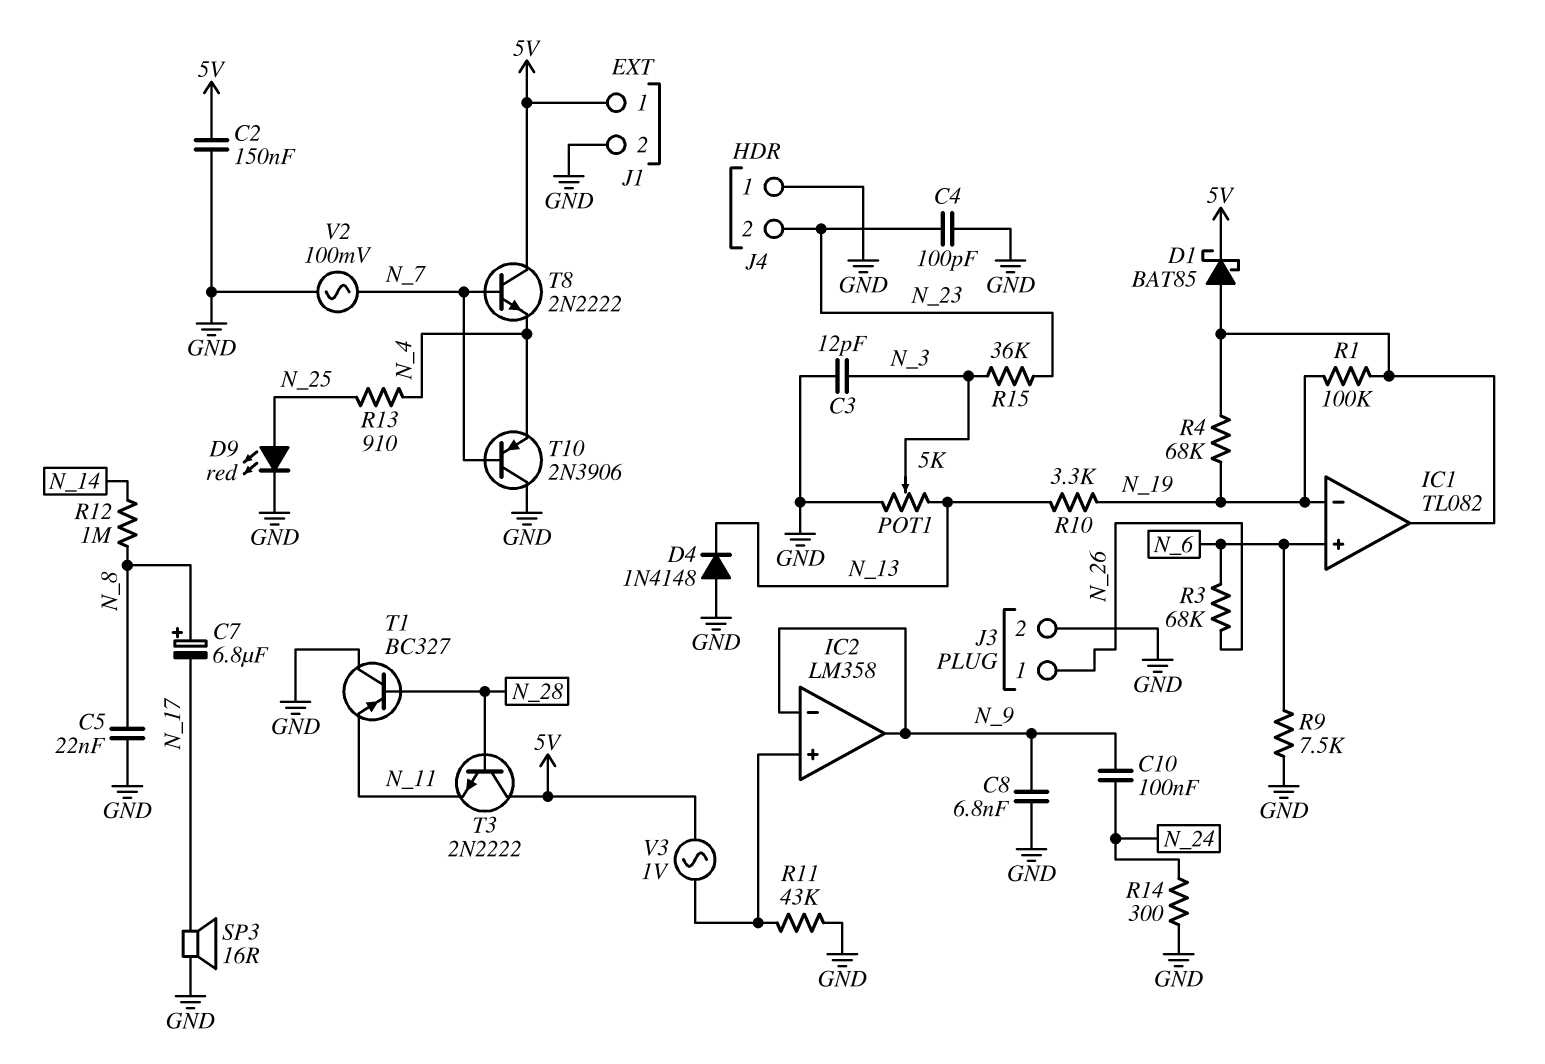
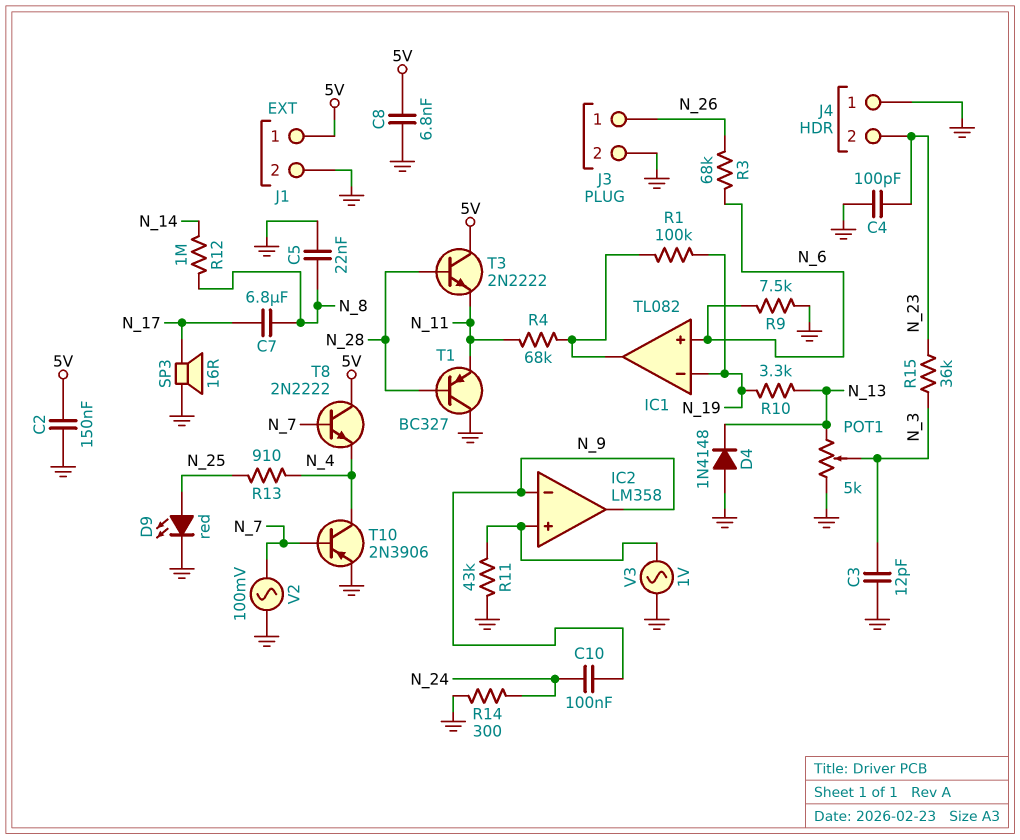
C7: 6.8uF (plus N_8, minus N_17) -> 6.8uF (N_8, N_17)
C8: 6.8nF (GND, N_9) -> 6.8nF (5V, GND)
D1: schottky BAT85 (A IC1/out, K 5V) -> none
R4: 68k (IC1/out, N_19) -> 68k (IC1/out, N_11)
T10: PNP 2N3906 (B N_7, C GND, E N_4) -> PNP 2N3906 (B N_7, C N_4, E GND)
V3: AC 1V (5V, IC2/in+) -> AC 1V (GND, IC2/in+)

